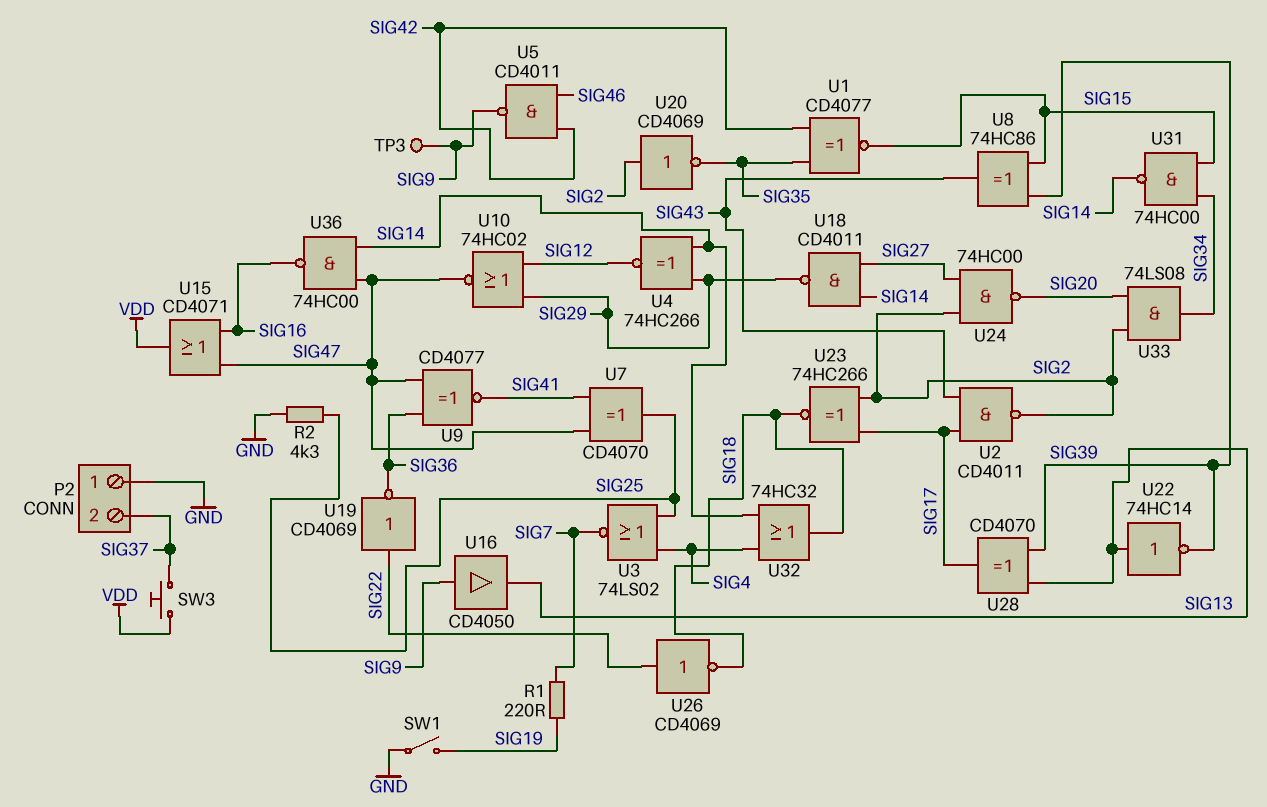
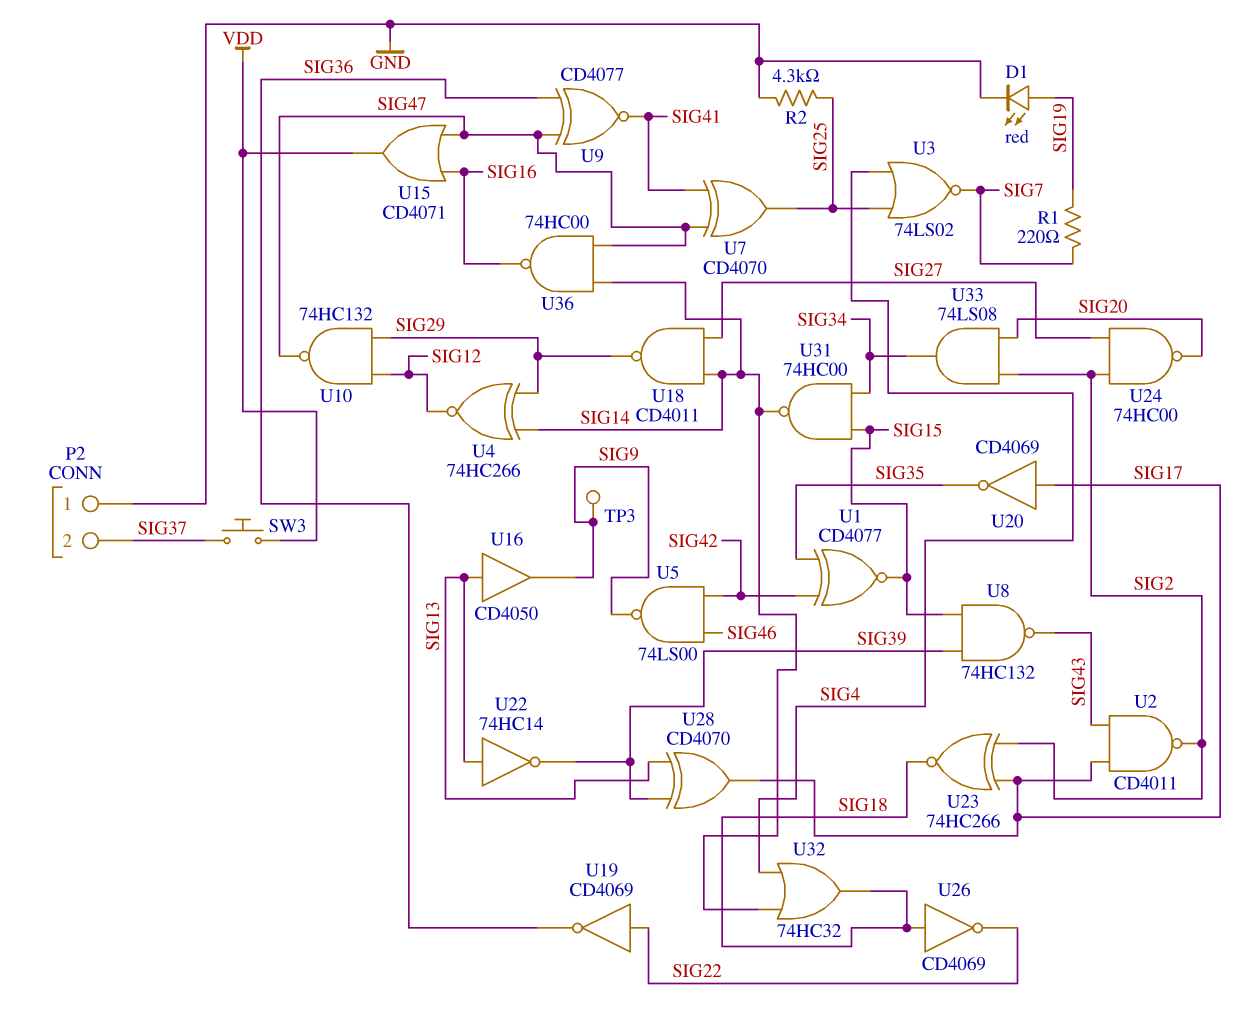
D1: none -> LED red (A SIG19, K GND)
SW1: switch (GND, SIG19) -> none
U5: NAND CD4011 (in SIG42, in SIG46, out SIG9) -> NAND 74LS00 (in SIG42, in SIG46, out SIG9)
U8: XOR 74HC86 (in SIG15, in SIG39, out SIG43) -> NAND 74HC132 (in SIG15, in SIG39, out SIG43)
U10: NOR 74HC02 (in SIG12, in SIG29, out SIG47) -> NAND 74HC132 (in SIG12, in SIG29, out SIG47)
U16: buffer CD4050 (in SIG9, out SIG13) -> buffer CD4050 (in SIG13, out SIG9)
U20: NOT CD4069 (in SIG2, out SIG35) -> NOT CD4069 (in SIG17, out SIG35)
U26: NOT CD4069 (in SIG22, out SIG18) -> NOT CD4069 (in SIG18, out SIG22)

